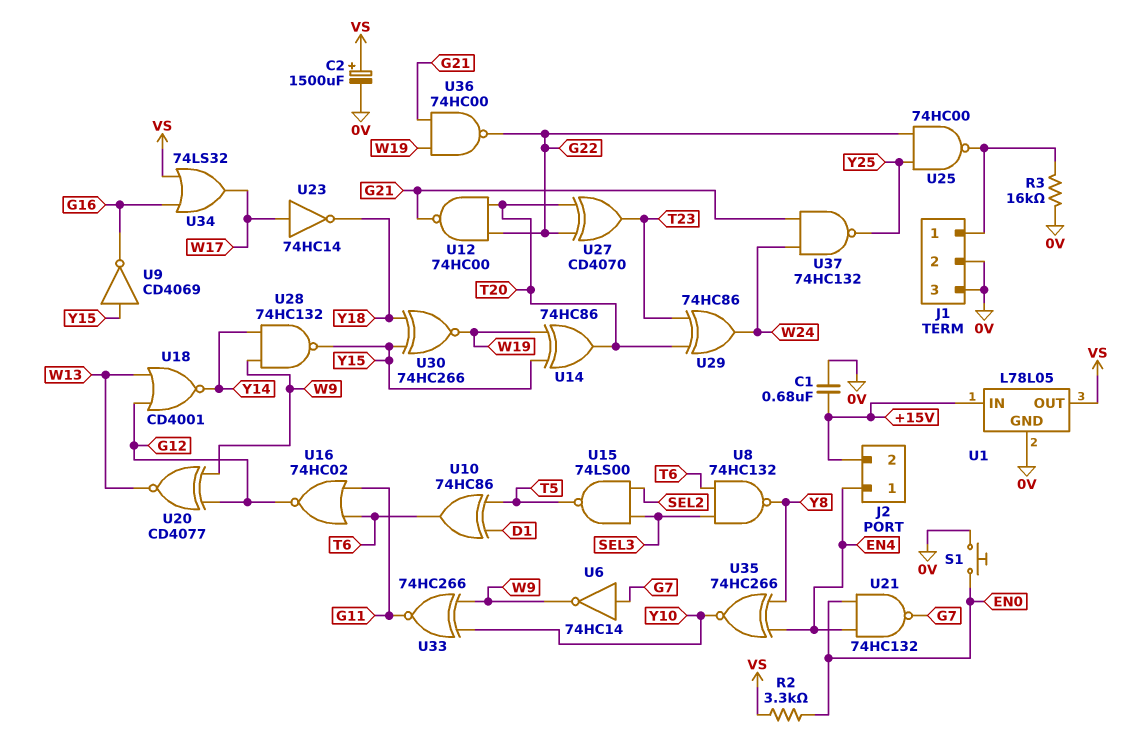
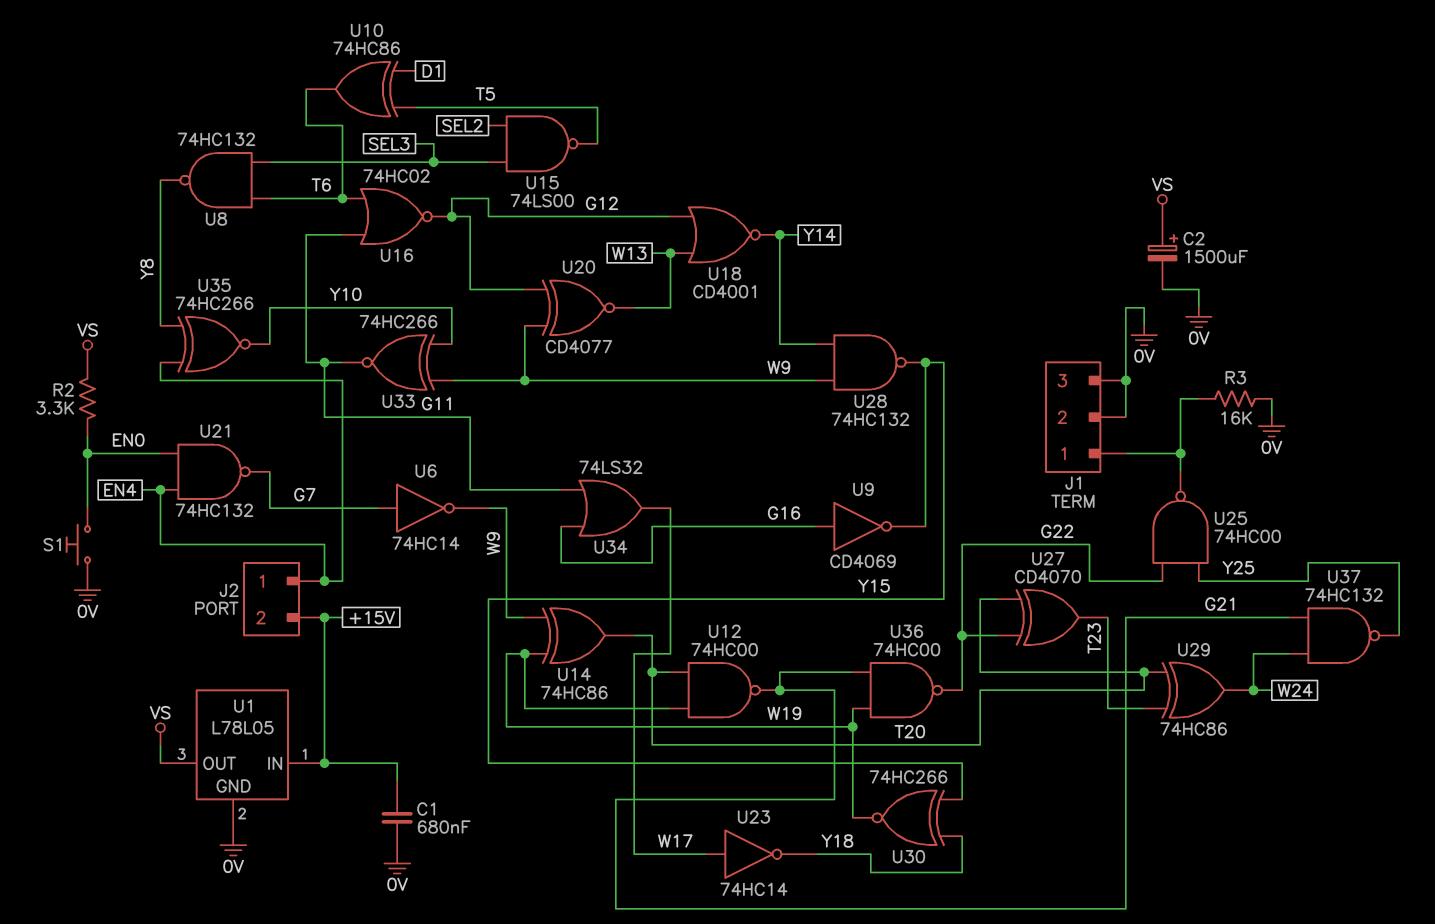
U9: NOT CD4069 (in Y15, out G16) -> NOT CD4069 (in G16, out Y15)
U12: NAND 74HC00 (in G22, in T20, out G21) -> NAND 74HC00 (in T20, in W19, out G21)
U14: XOR 74HC86 (in W19, in Y15, out T20) -> XOR 74HC86 (in W9, in W19, out T20)
U34: OR 74LS32 (in G16, in VS, out W17) -> OR 74LS32 (in G11, in G16, out W17)

